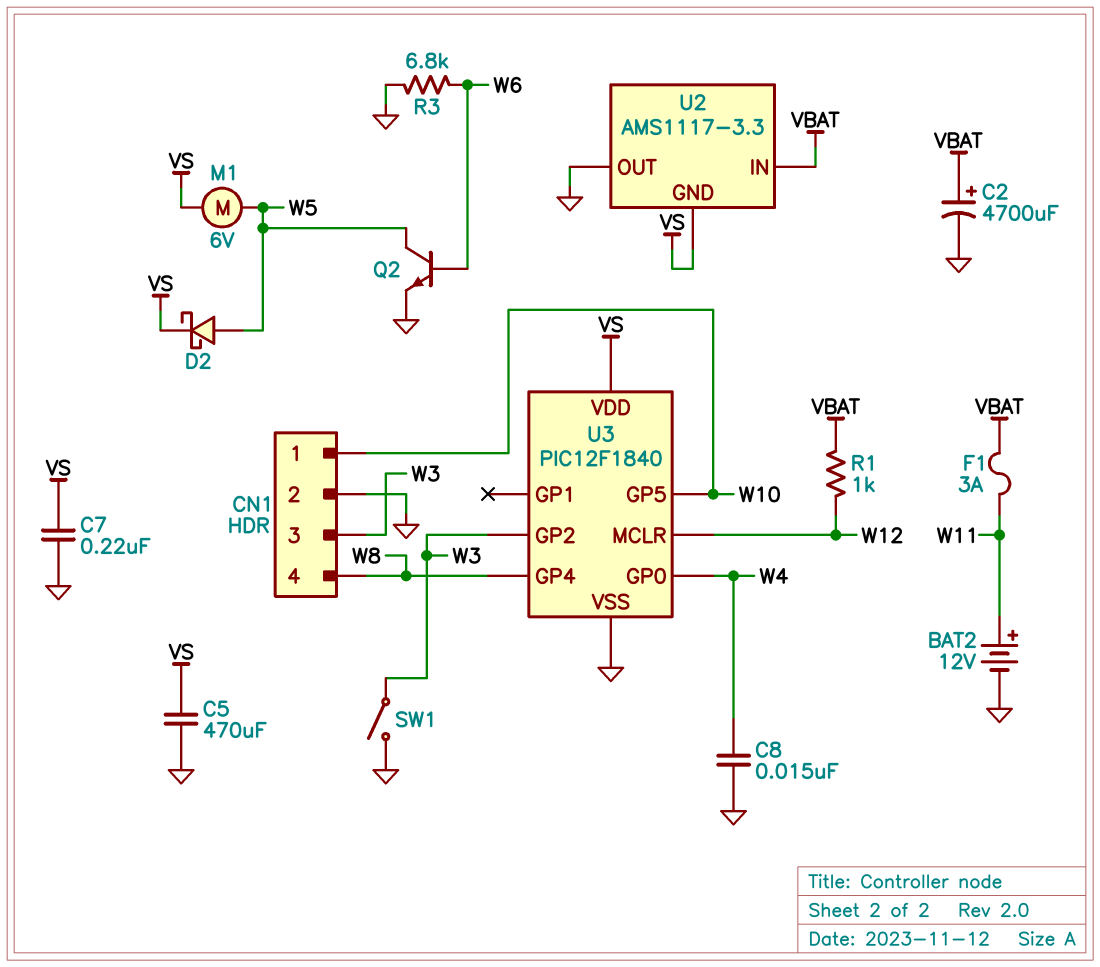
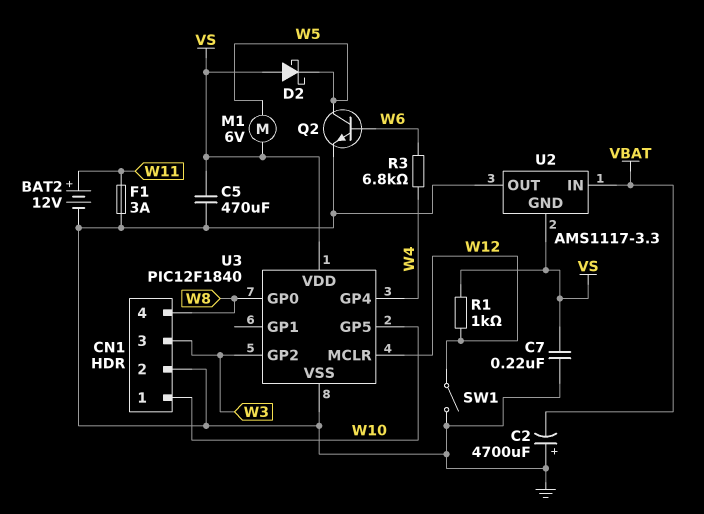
C2: 4700uF (plus VBAT, minus GND) -> 4700uF (plus GND, minus VBAT)
C8: 15nF (GND, W4) -> none
D2: schottky (A W5, K VS) -> schottky (A VS, K W5)
F1: 3A (VBAT, W11) -> 3A (GND, W11)
R1: 1k (VBAT, W12) -> 1k (VS, W12)
R3: 6.8k (GND, W6) -> 6.8k (W4, W6)
SW1: switch (GND, W3) -> switch (GND, W12)
U3 pin GP0: W4 -> W8
U3 pin GP4: W8 -> W4

